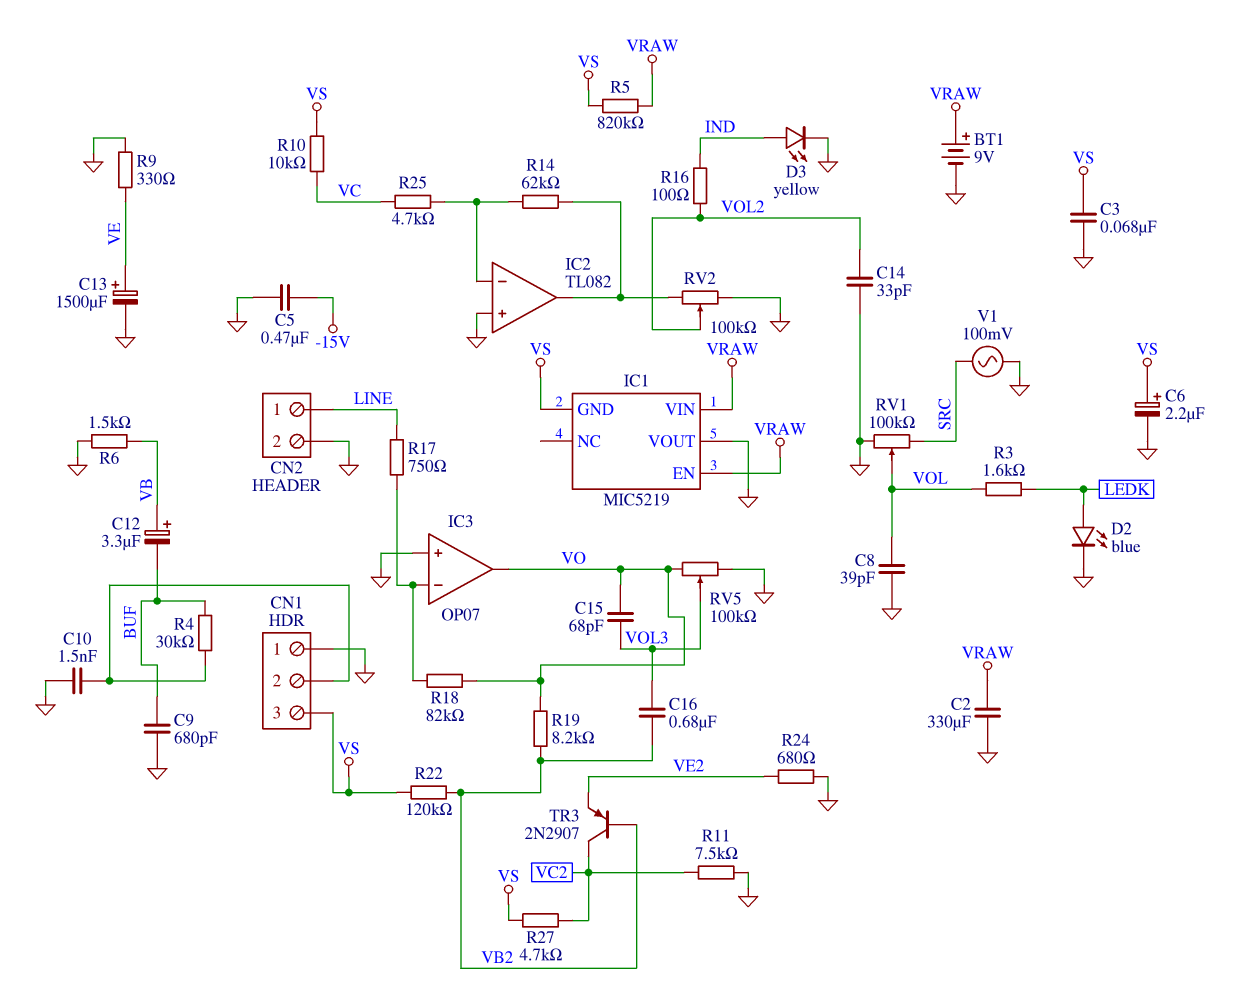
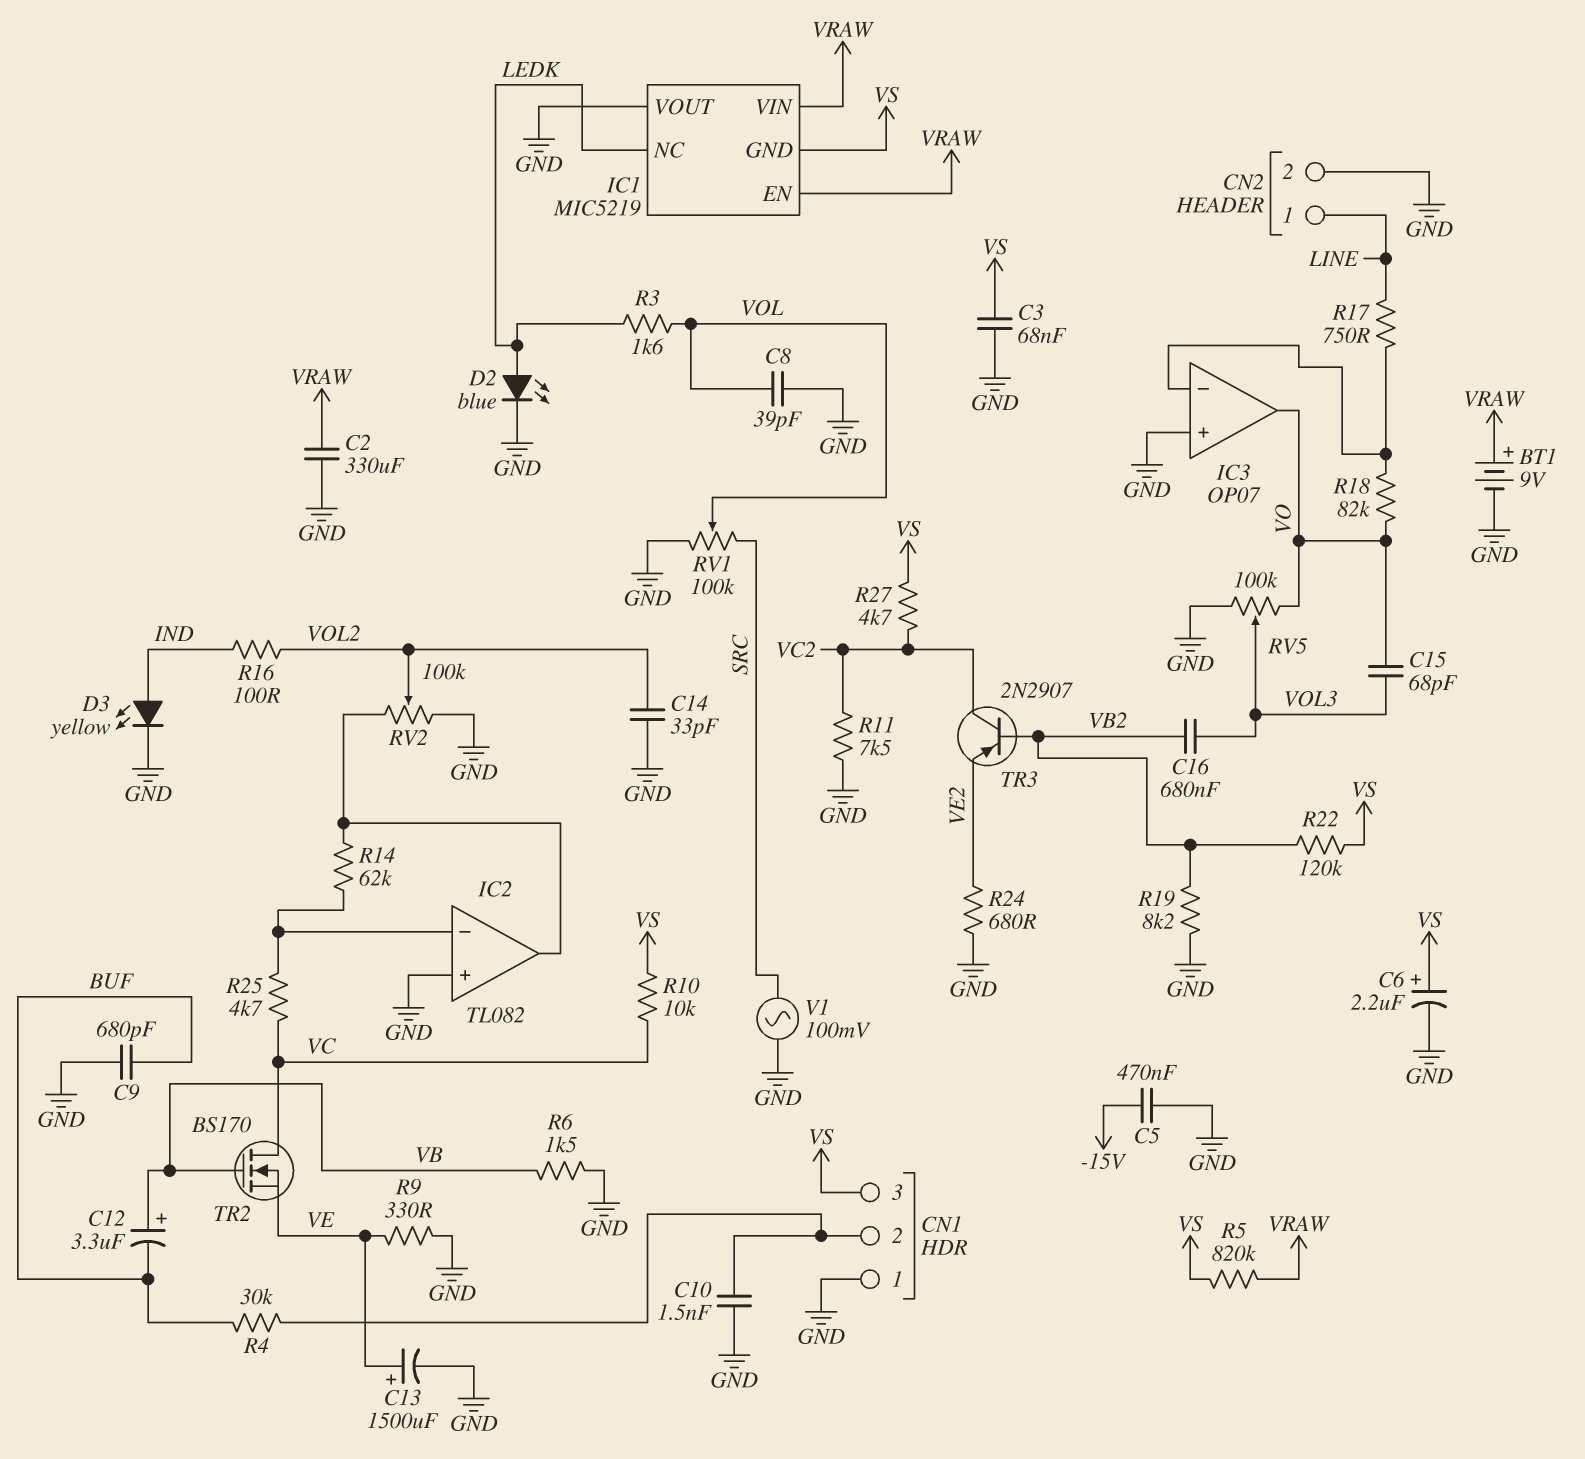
IC1 pin NC: none -> LEDK
R19: 8.2k (VB2, VO) -> 8.2k (GND, VB2)
TR2: none -> NMOS BS170 (G VB, D VC, S VE)

